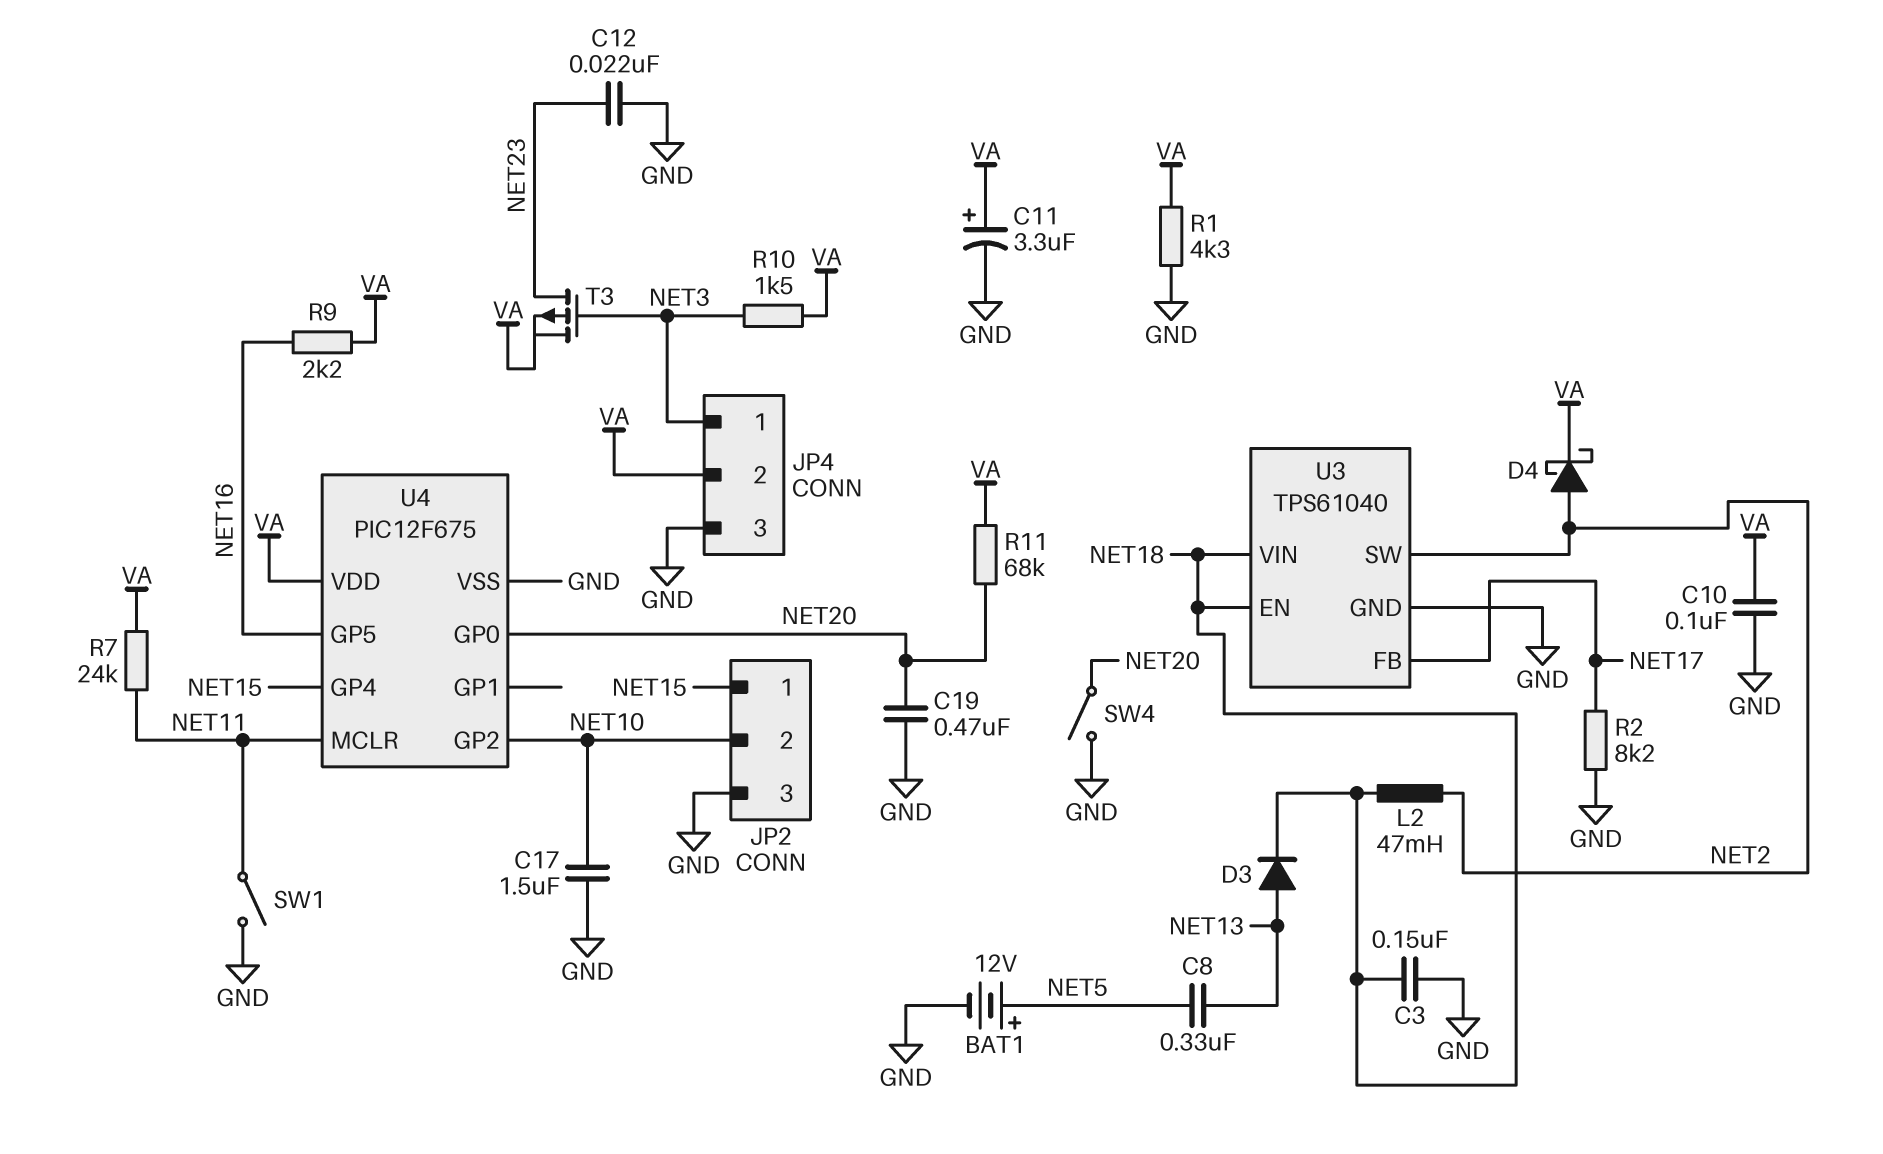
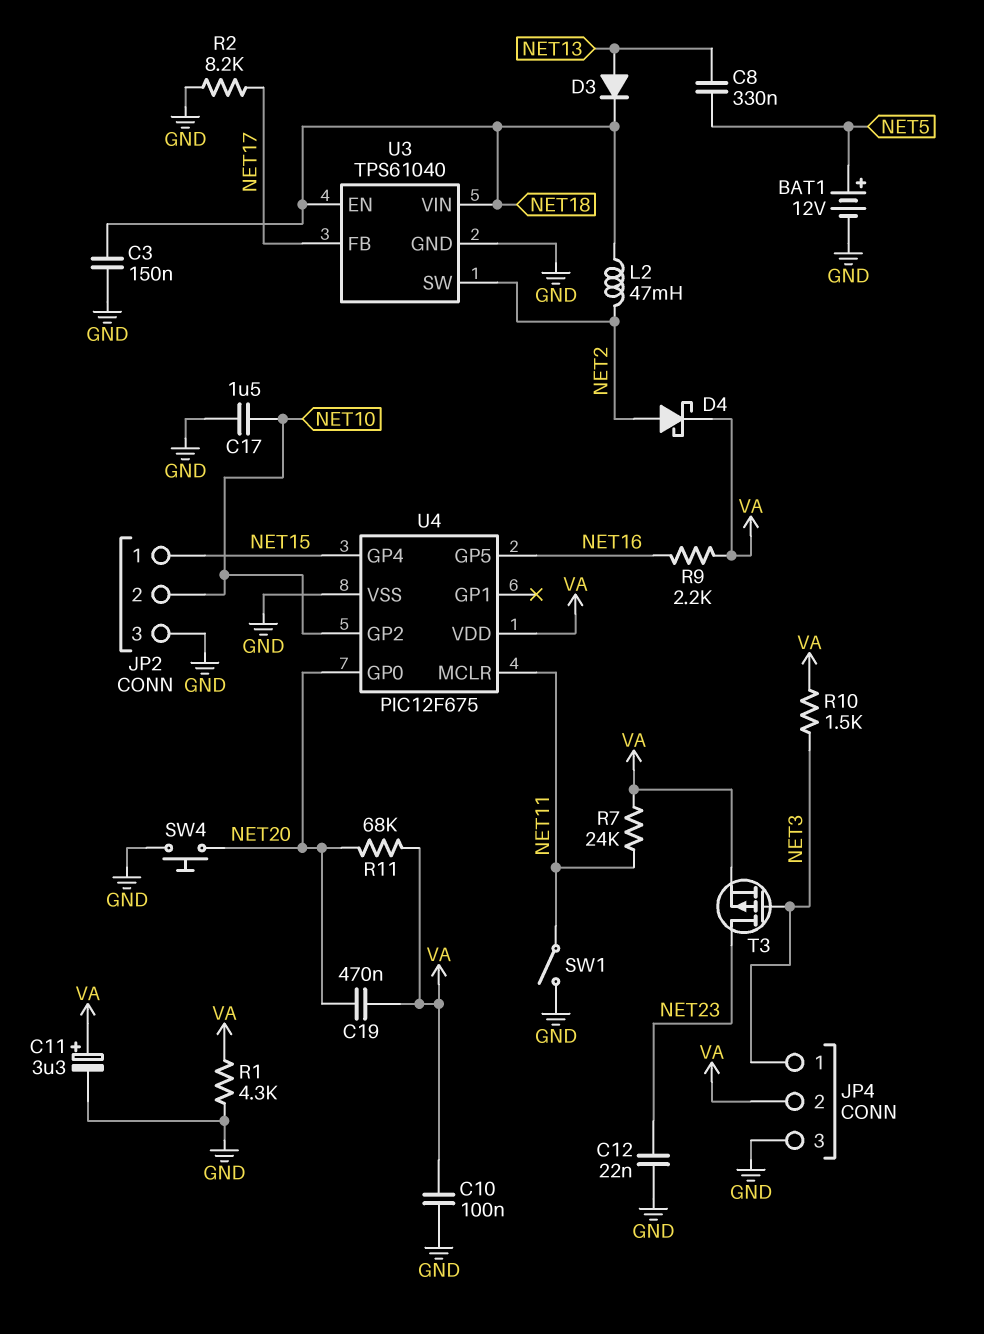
C19: 470nF (GND, NET20) -> 470nF (NET20, VA)
SW4: switch (GND, NET20) -> button (GND, NET20)

